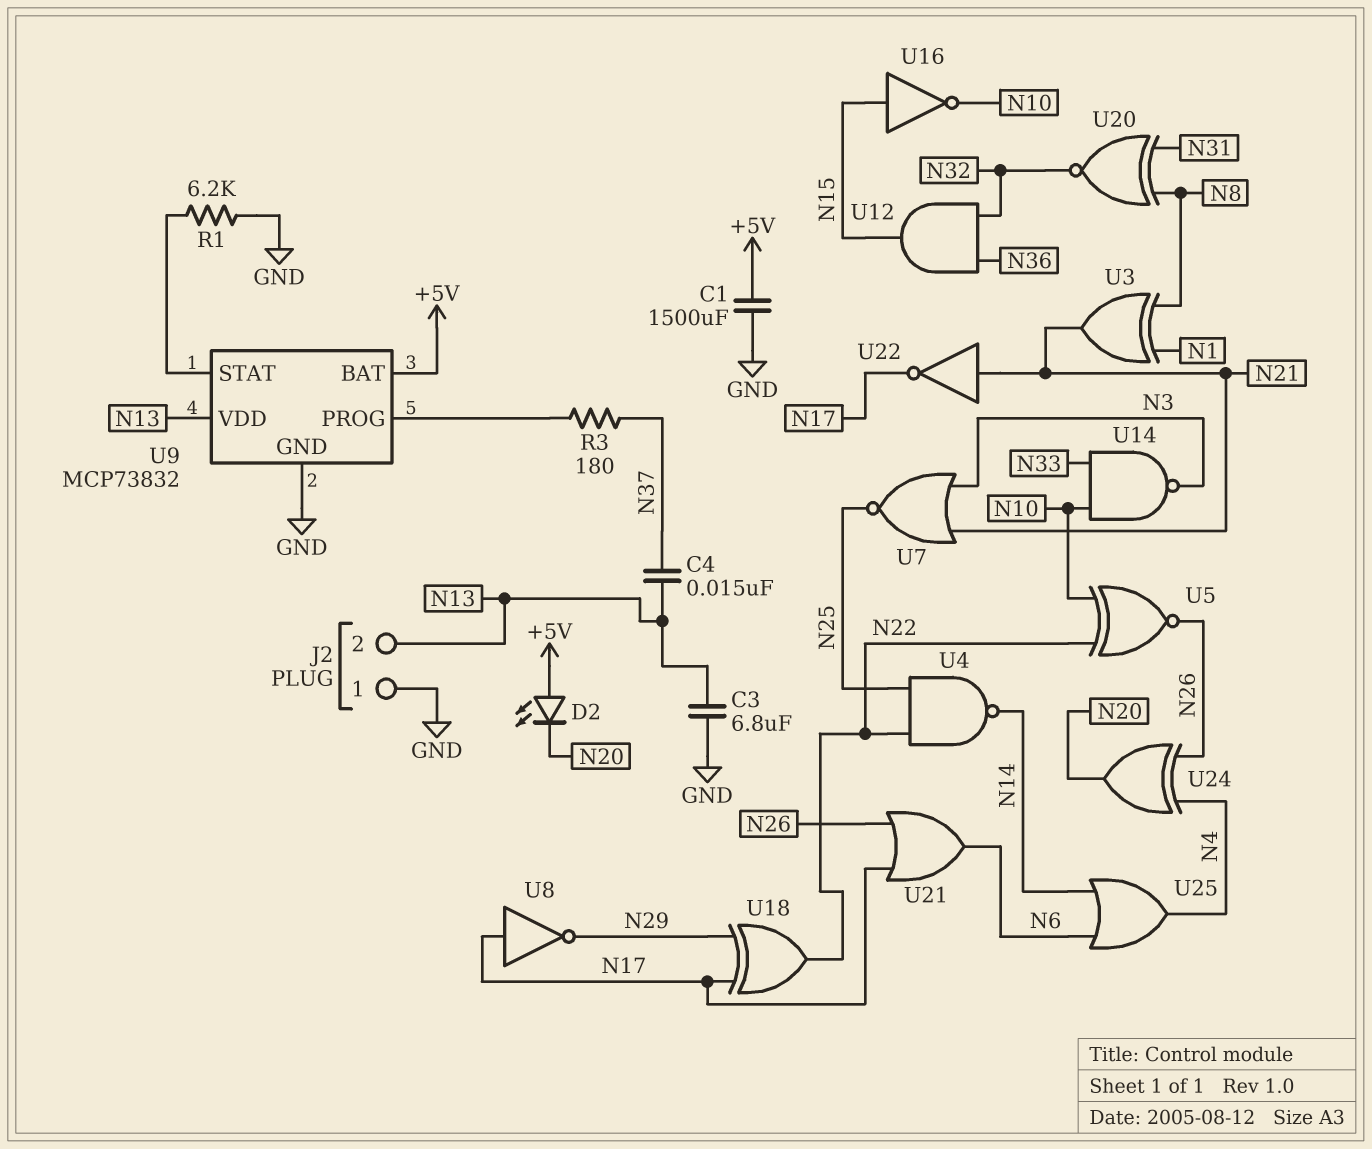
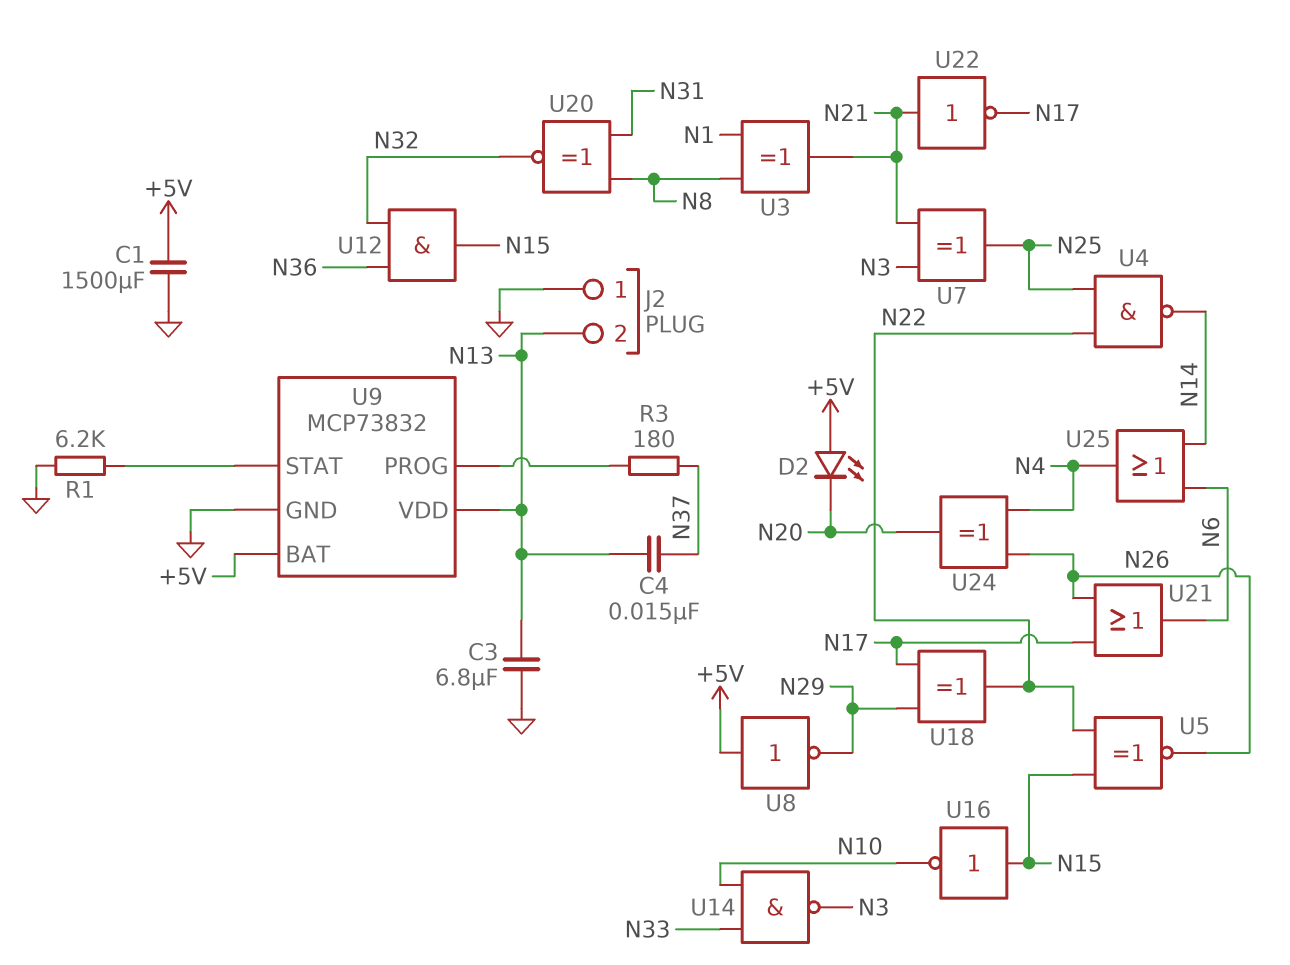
U5: XNOR (in N10, in N22, out N26) -> XNOR (in N15, in N22, out N26)
U7: NOR (in N3, in N21, out N25) -> XOR (in N3, in N21, out N25)
U8: NOT (in N17, out N29) -> NOT (in +5V, out N29)

